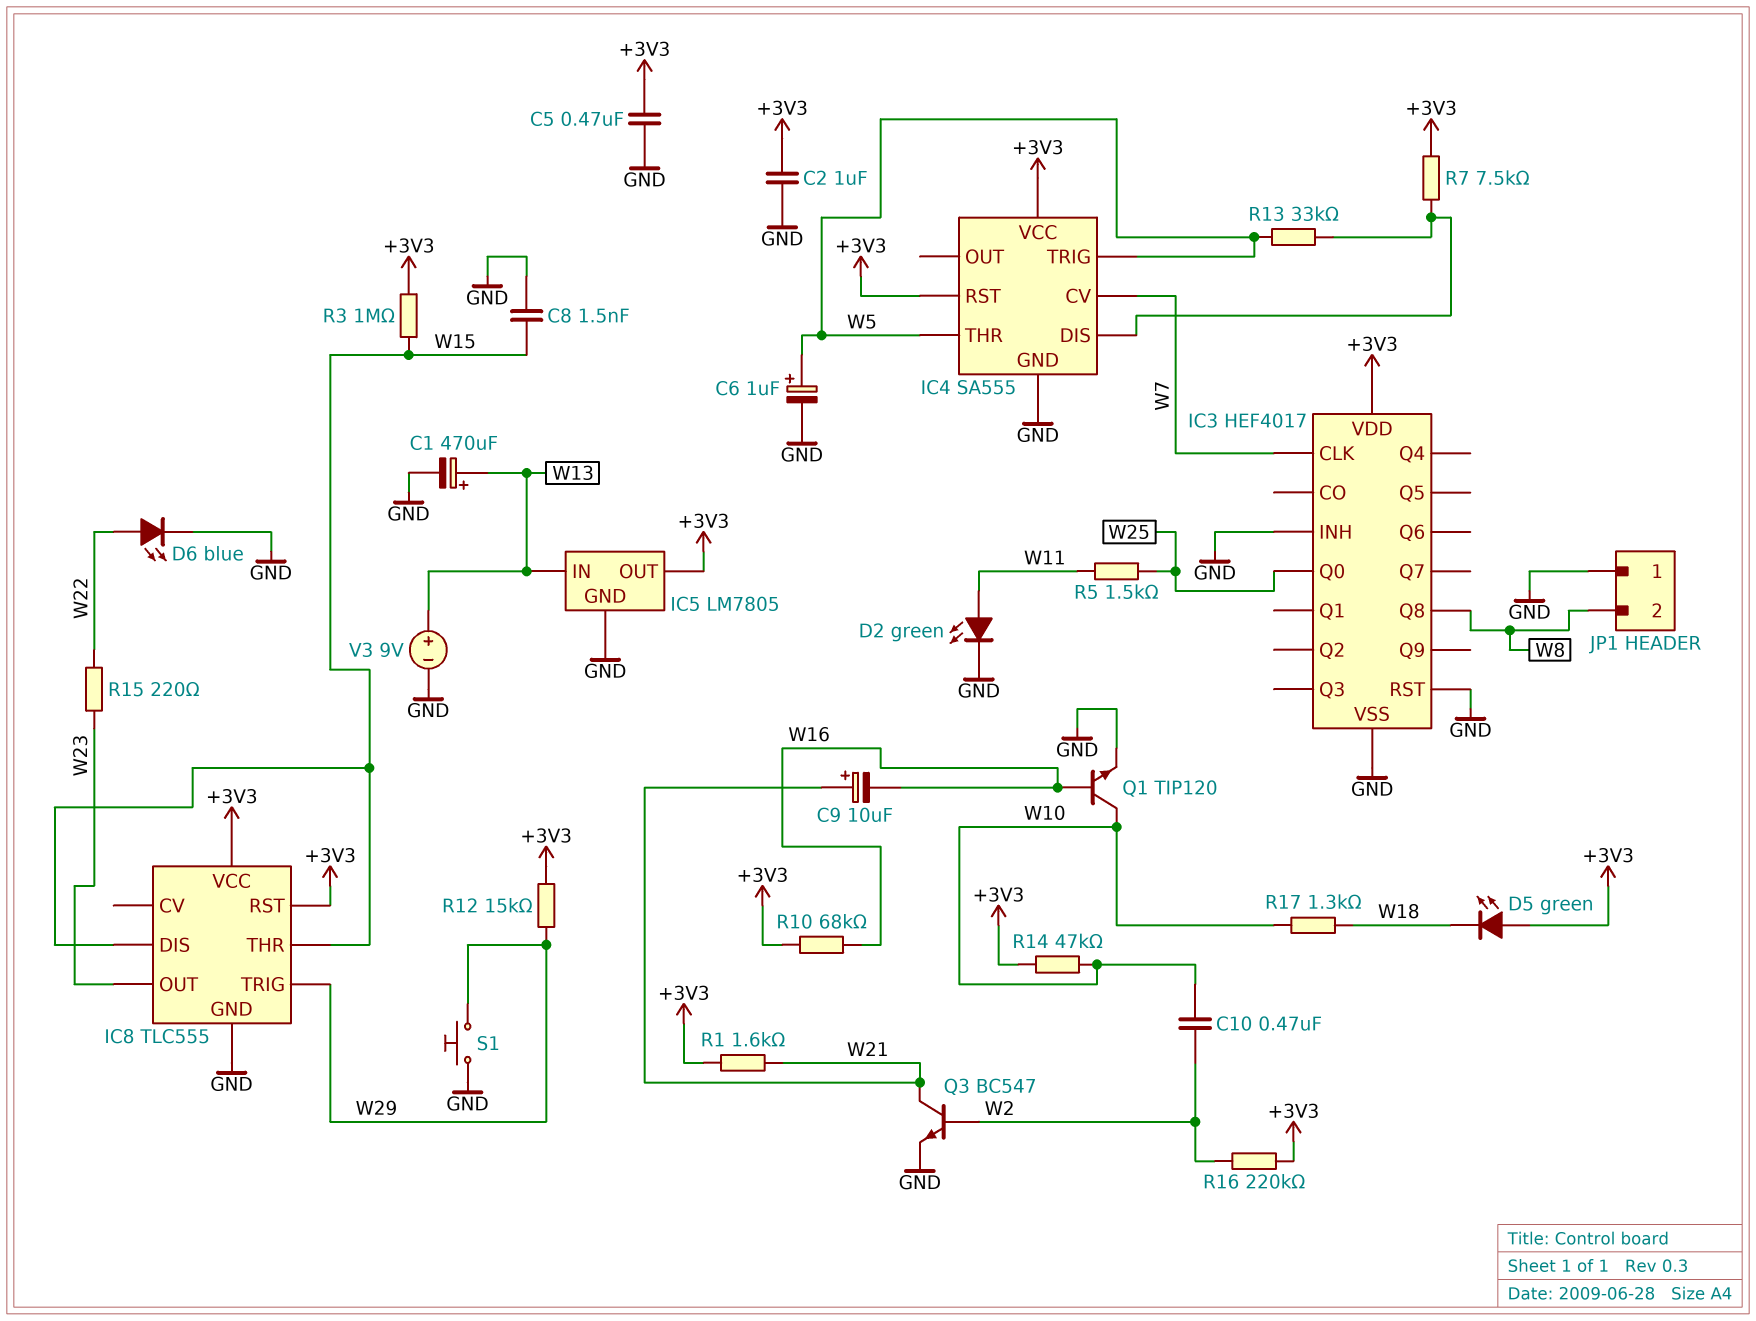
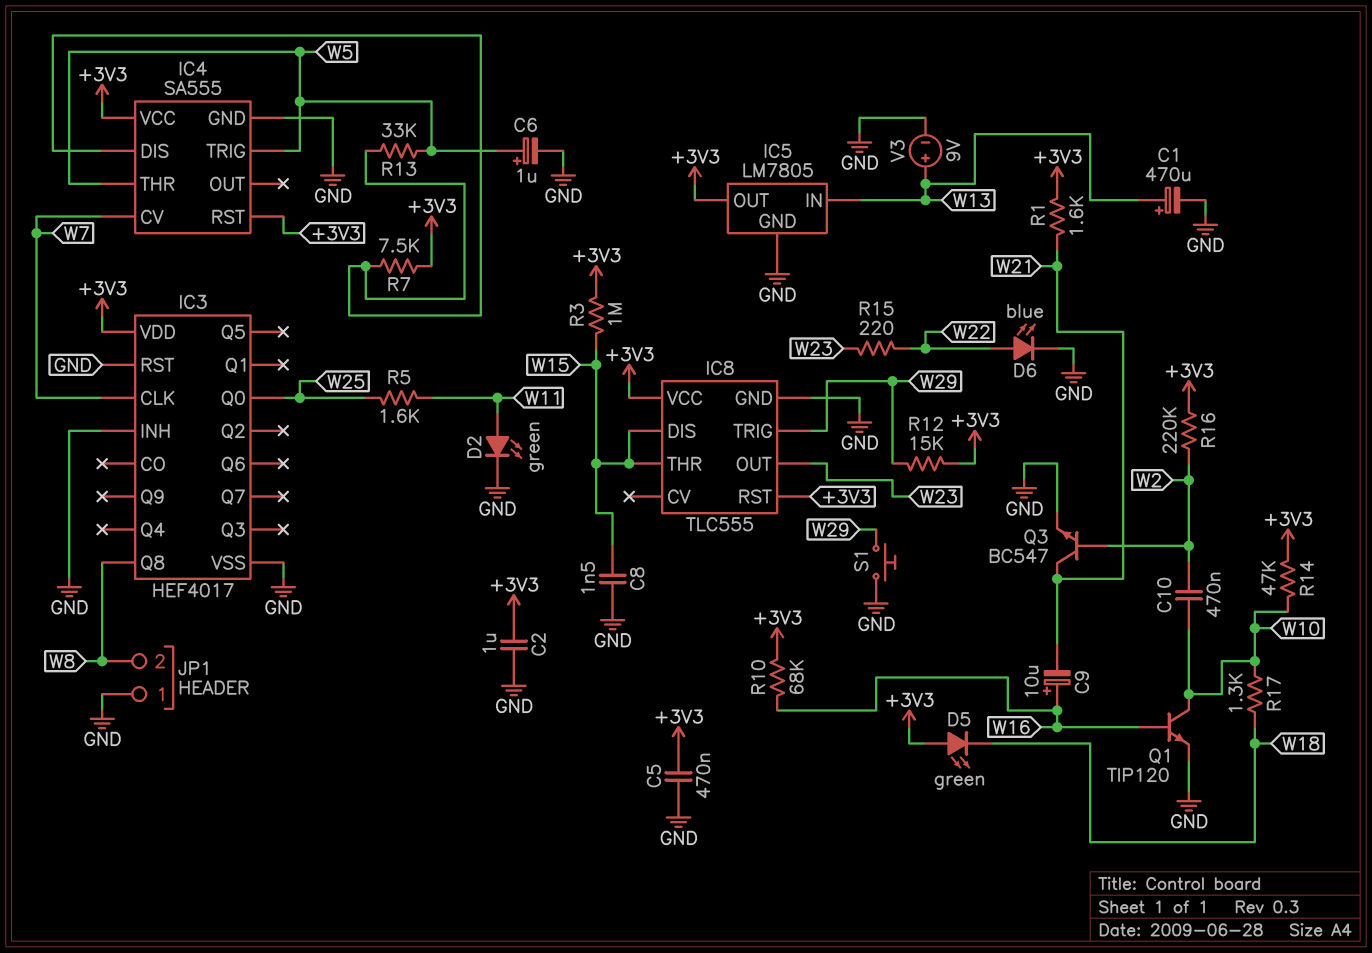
C9: 10uF (plus W21, minus W16) -> 10uF (plus W16, minus W21)
R5: 1.5k (W11, W25) -> 1.6k (W11, W25)

